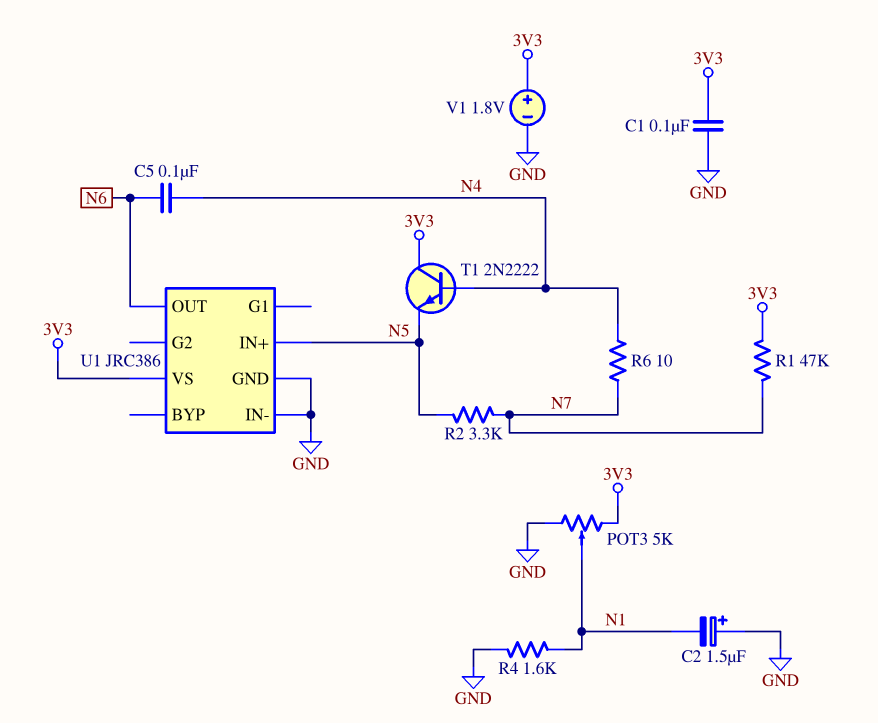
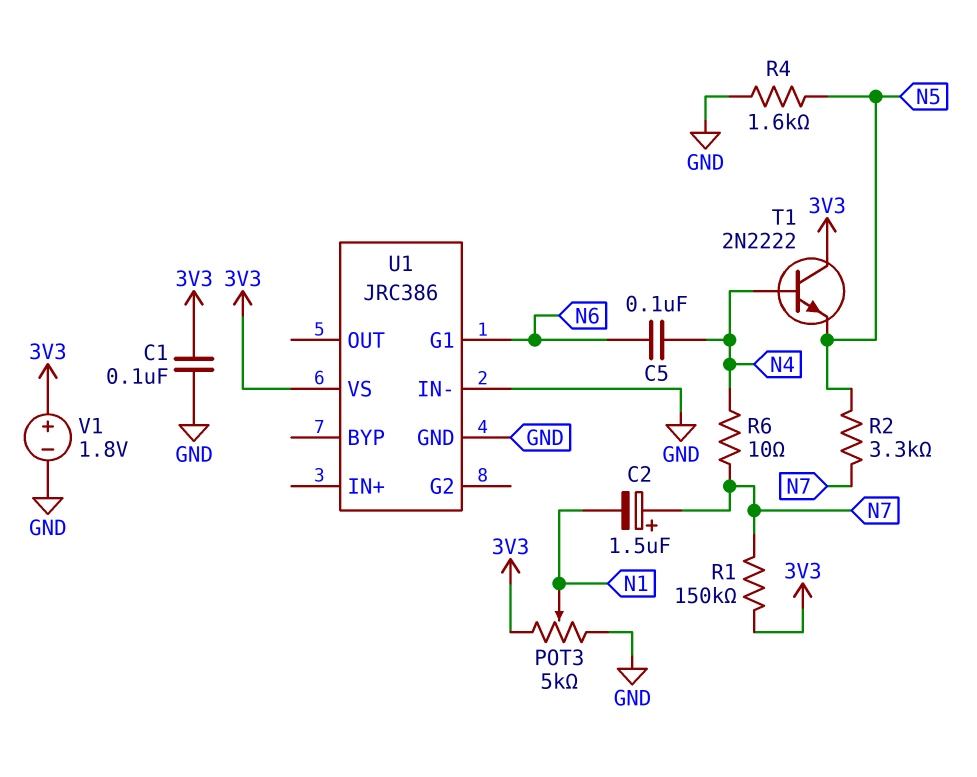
C2: 1.5uF (plus GND, minus N1) -> 1.5uF (plus N7, minus N1)
R1: 47k (3V3, N7) -> 150k (3V3, N7)
R4: 1.6k (GND, N1) -> 1.6k (GND, N5)
U1 pin G1: none -> N6
U1 pin IN+: N5 -> none
U1 pin OUT: N6 -> none

